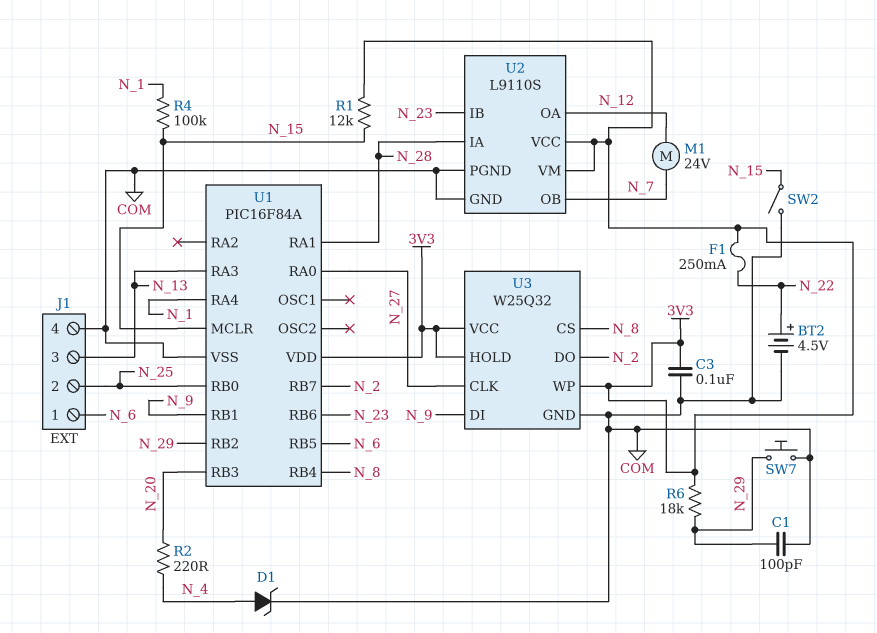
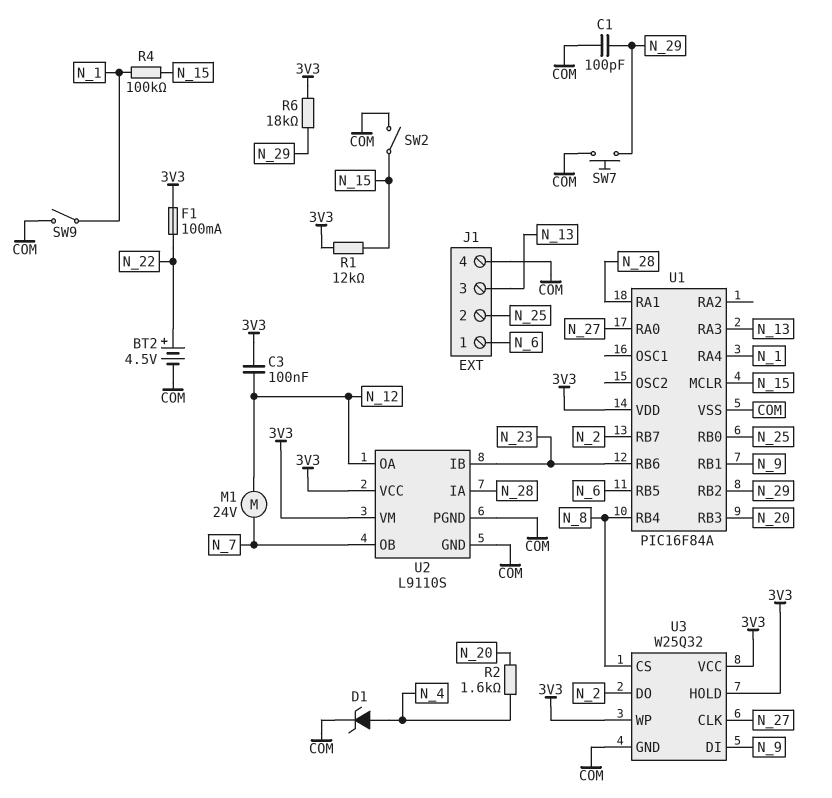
C3: 100nF (3V3, COM) -> 100nF (3V3, N_12)
F1: 250mA (3V3, N_22) -> 100mA (3V3, N_22)
R2: 220 (N_4, N_20) -> 1.6k (N_4, N_20)
SW9: none -> switch (COM, N_1)

